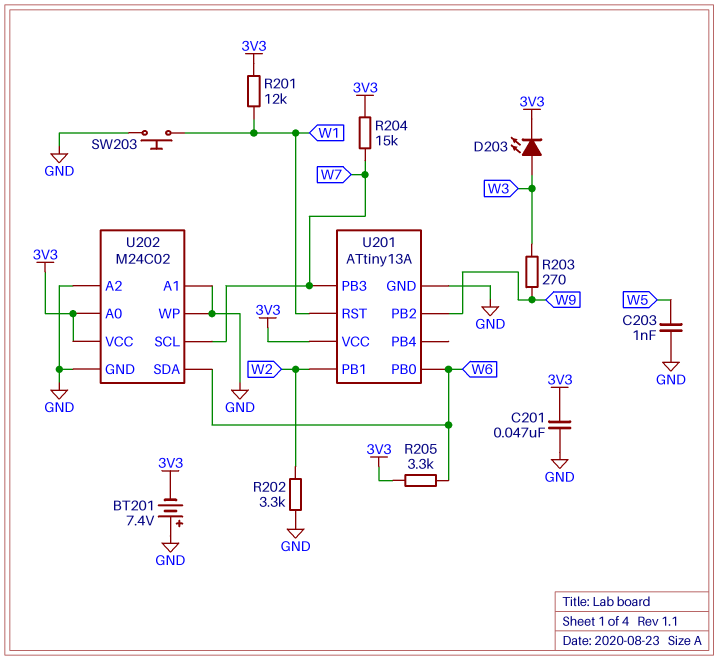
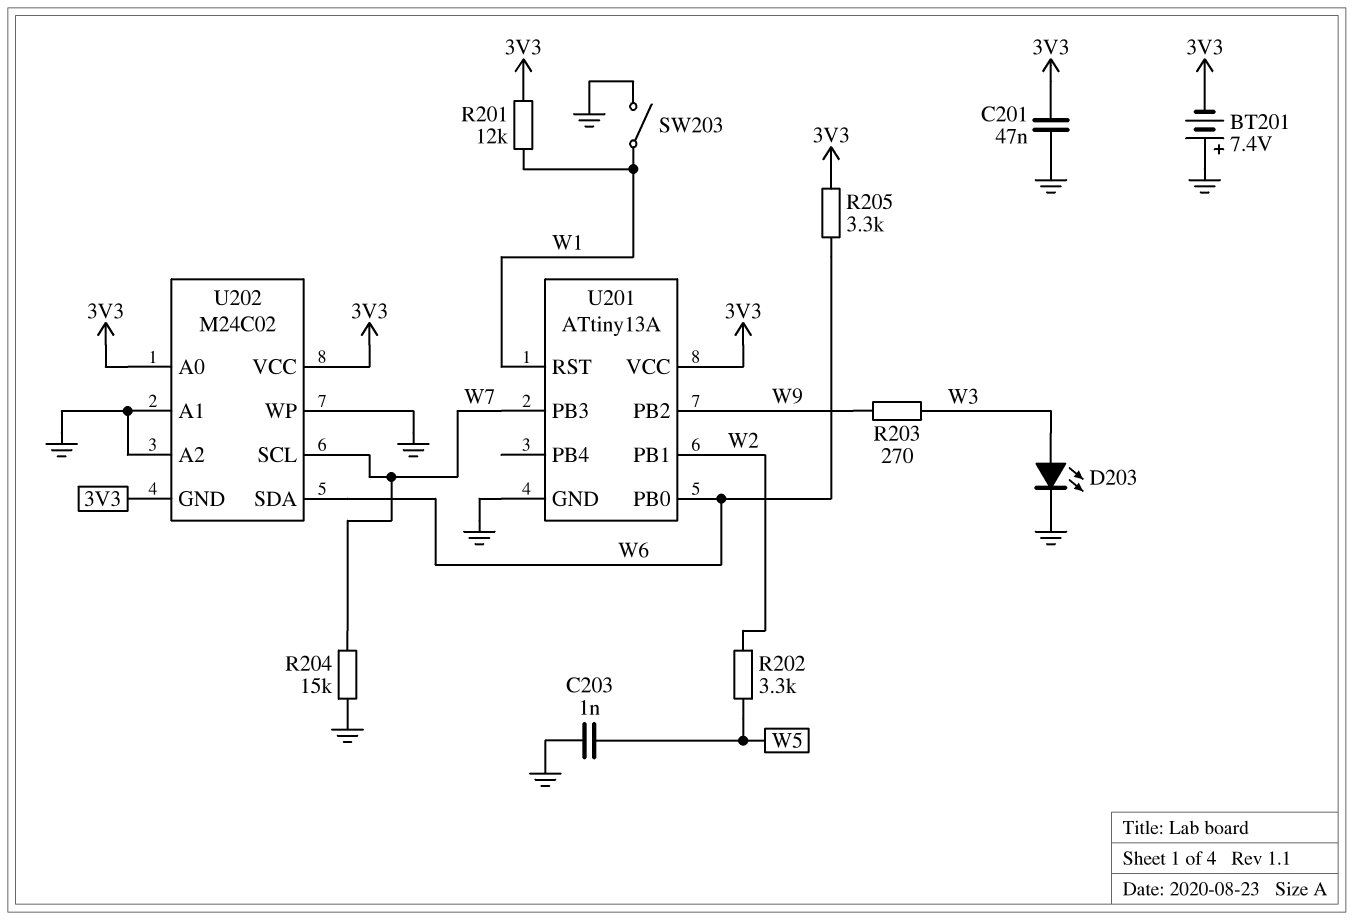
D203: LED (A W3, K 3V3) -> LED (A W3, K GND)
R202: 3.3k (GND, W2) -> 3.3k (W2, W5)
R204: 15k (3V3, W7) -> 15k (GND, W7)
SW203: button (GND, W1) -> switch (GND, W1)
U202 pin GND: GND -> 3V3

